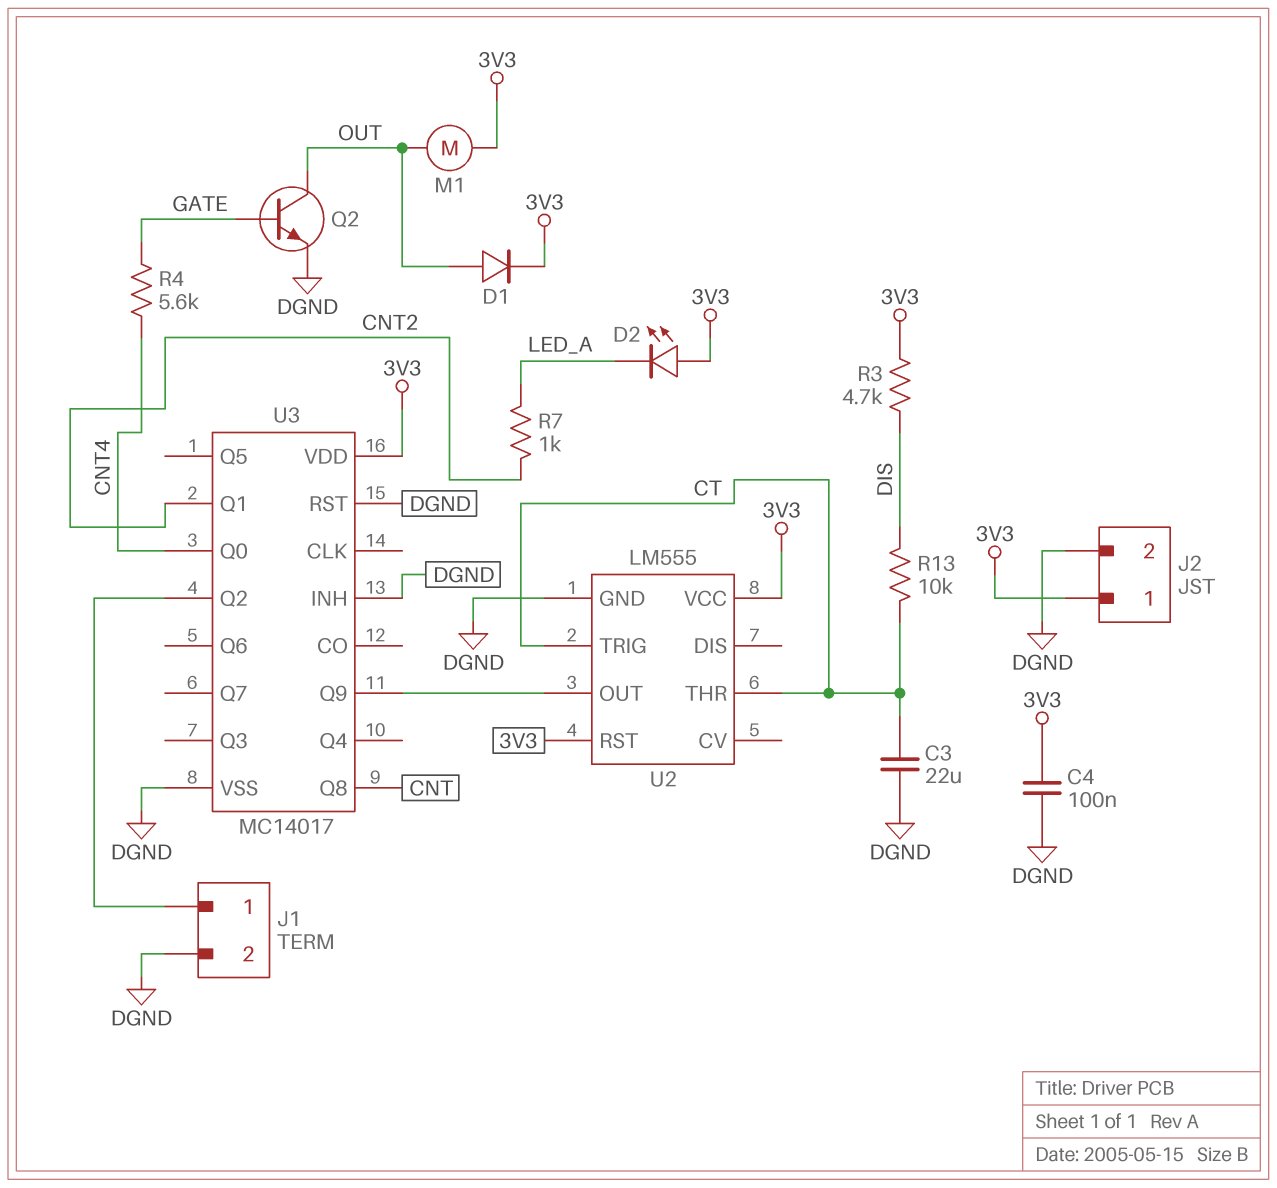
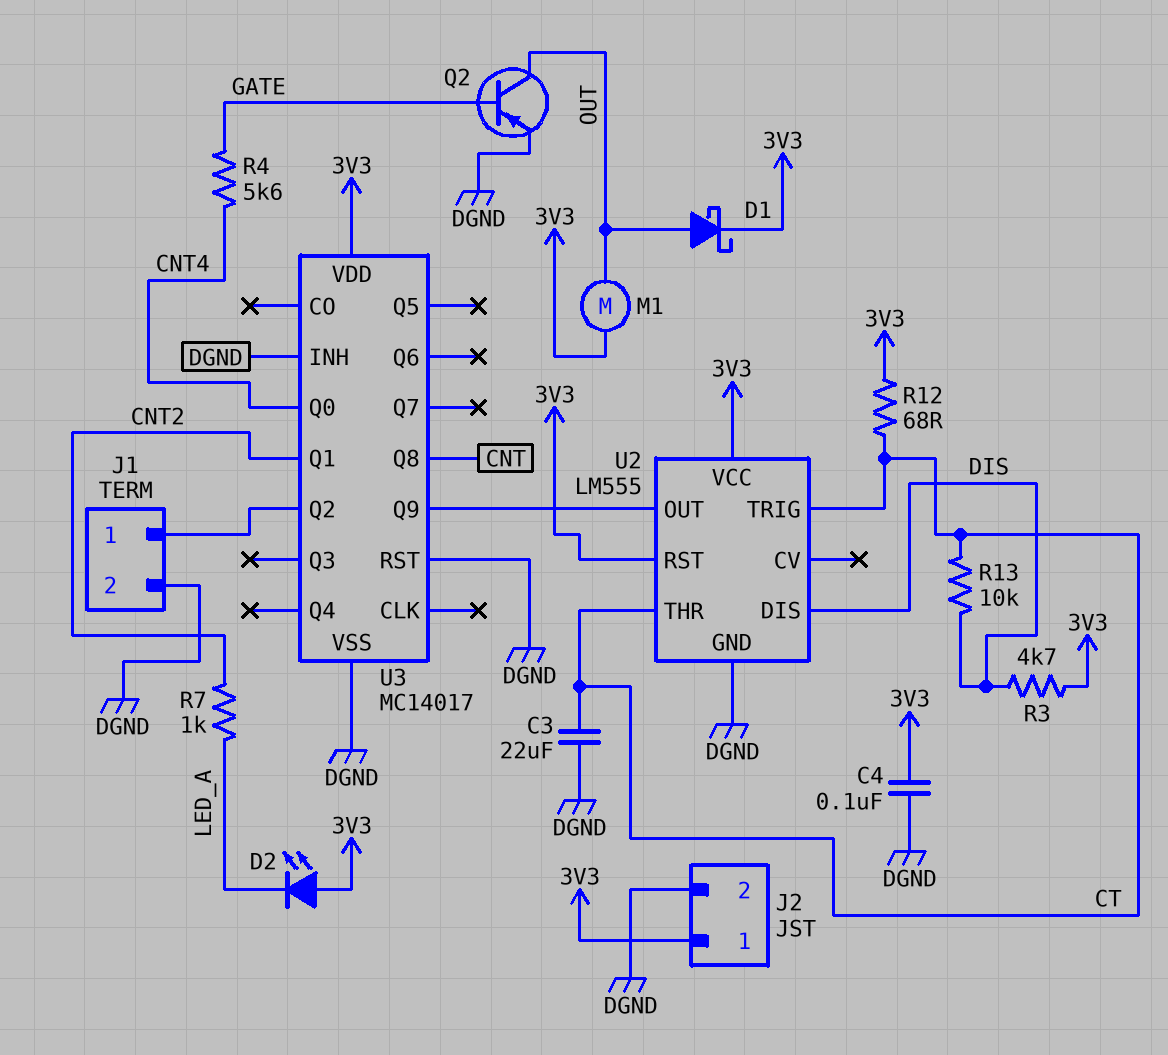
D1: diode (A OUT, K 3V3) -> schottky (A OUT, K 3V3)
Q2: NPN (B GATE, C OUT, E DGND) -> PNP (B GATE, C OUT, E DGND)
R12: none -> 68 (3V3, CT)
U2 pin DIS: none -> DIS

